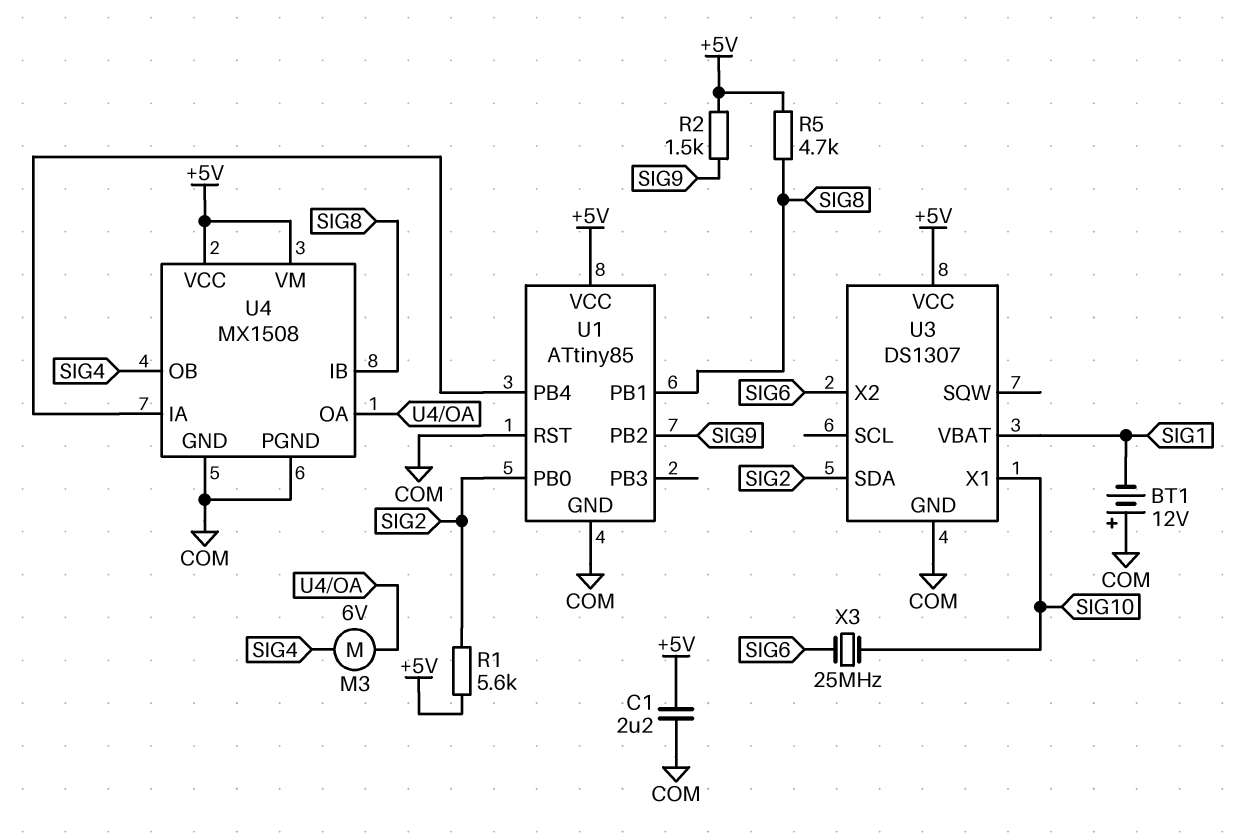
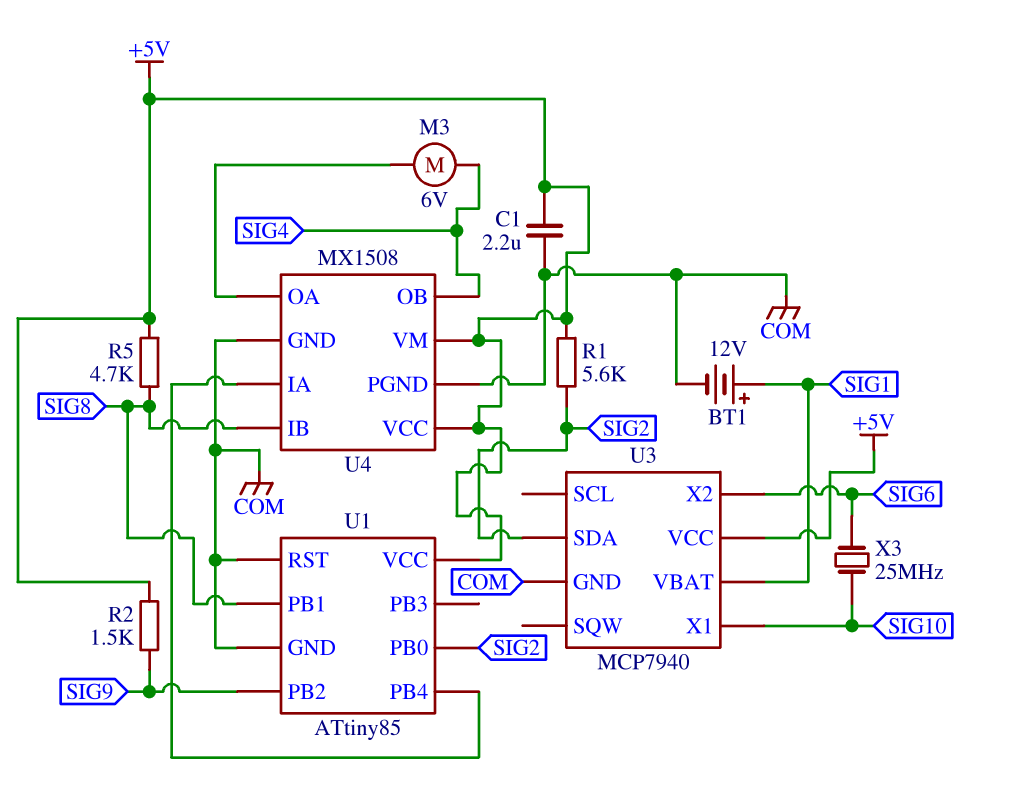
BT1: 12V (plus COM, minus SIG1) -> 12V (plus SIG1, minus COM)
U3: DS1307 -> MCP7940

